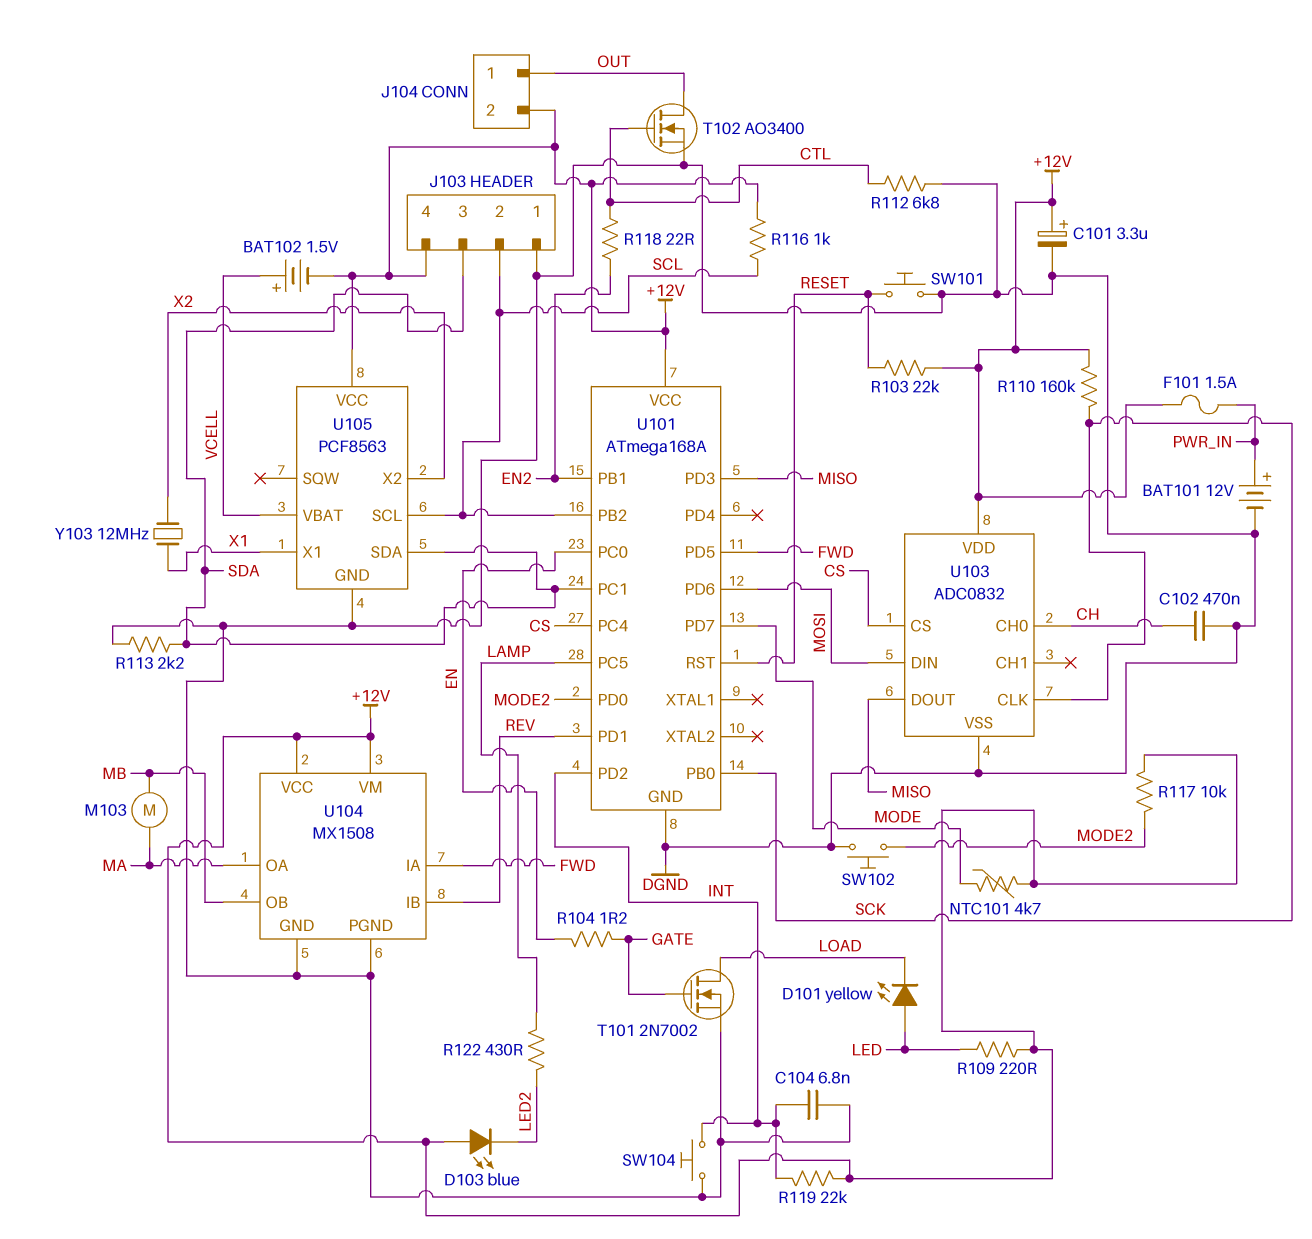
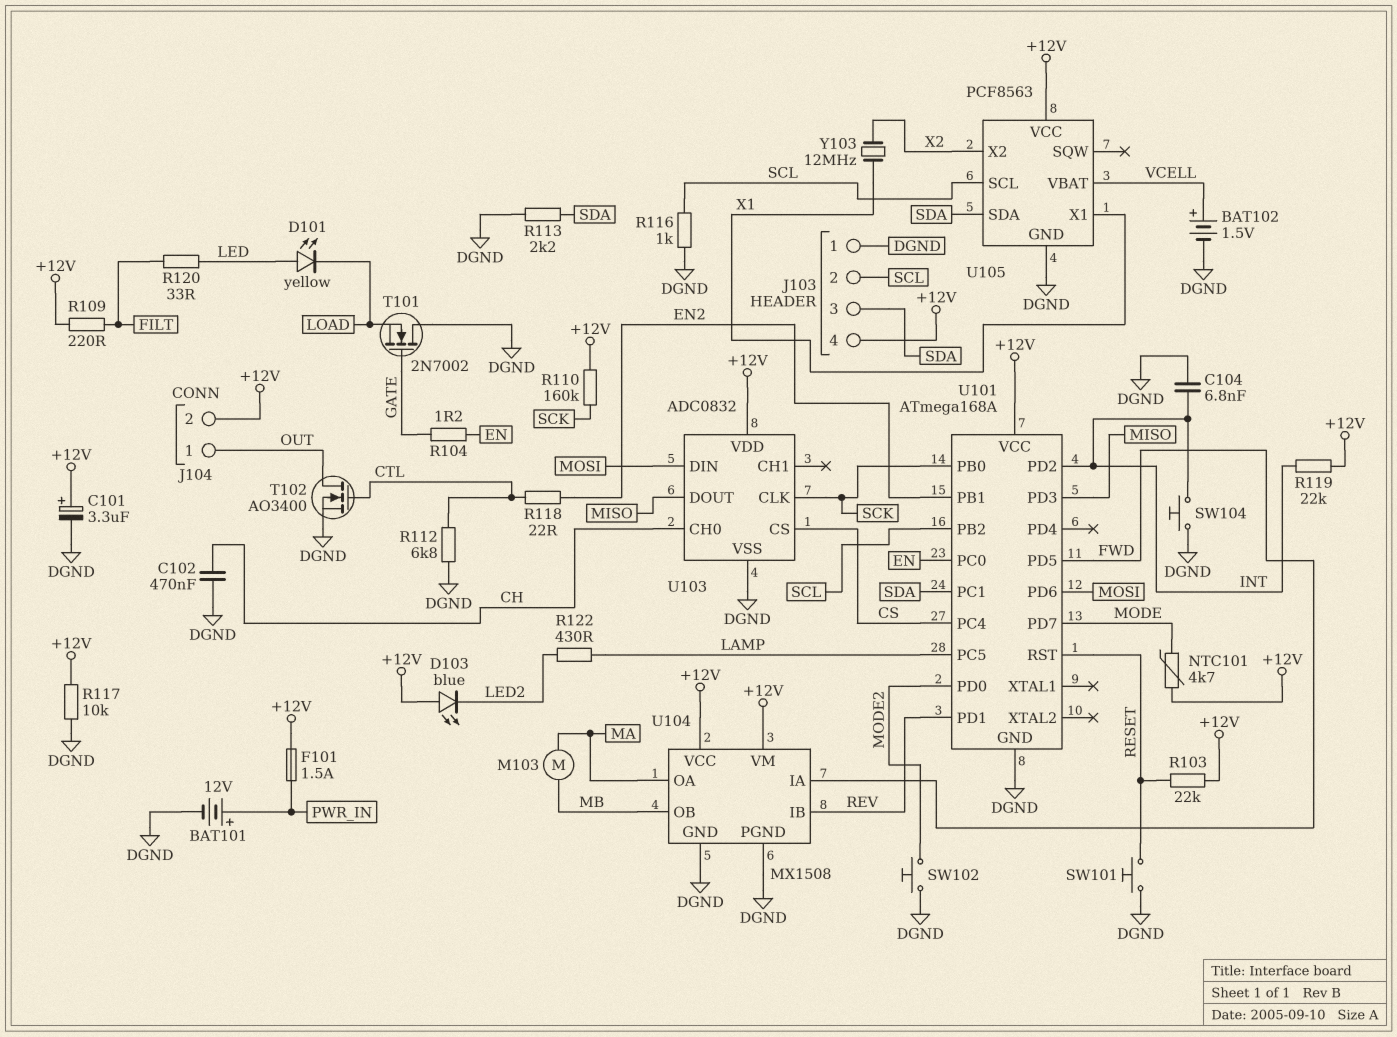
BAT102: 1.5V (plus VCELL, minus +12V) -> 1.5V (plus VCELL, minus DGND)
R109: 220 (+12V, LED) -> 220 (+12V, FILT)
R116: 1k (+12V, SCL) -> 1k (DGND, SCL)
R117: 10k (+12V, MODE2) -> 10k (+12V, DGND)
R120: none -> 33 (FILT, LED)
T101: NMOS 2N7002 (G GATE, D LOAD, S DGND) -> NMOS 2N7002 (G GATE, D DGND, S LOAD)

